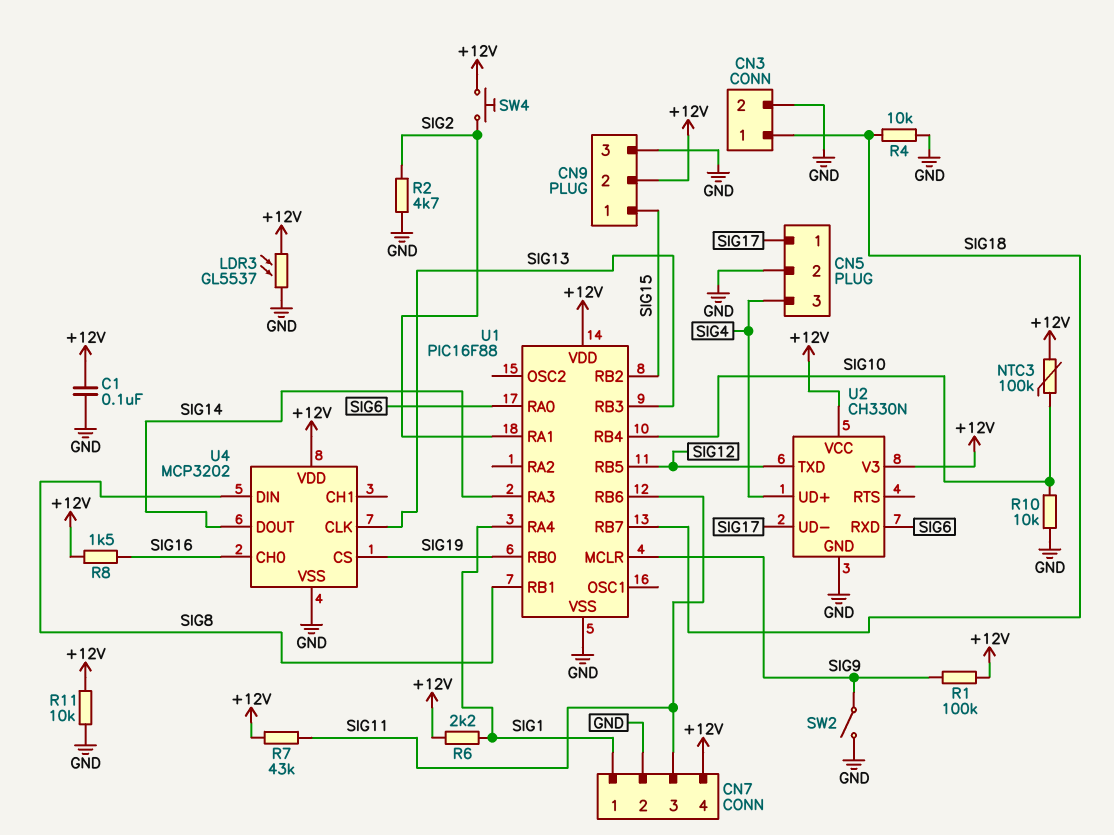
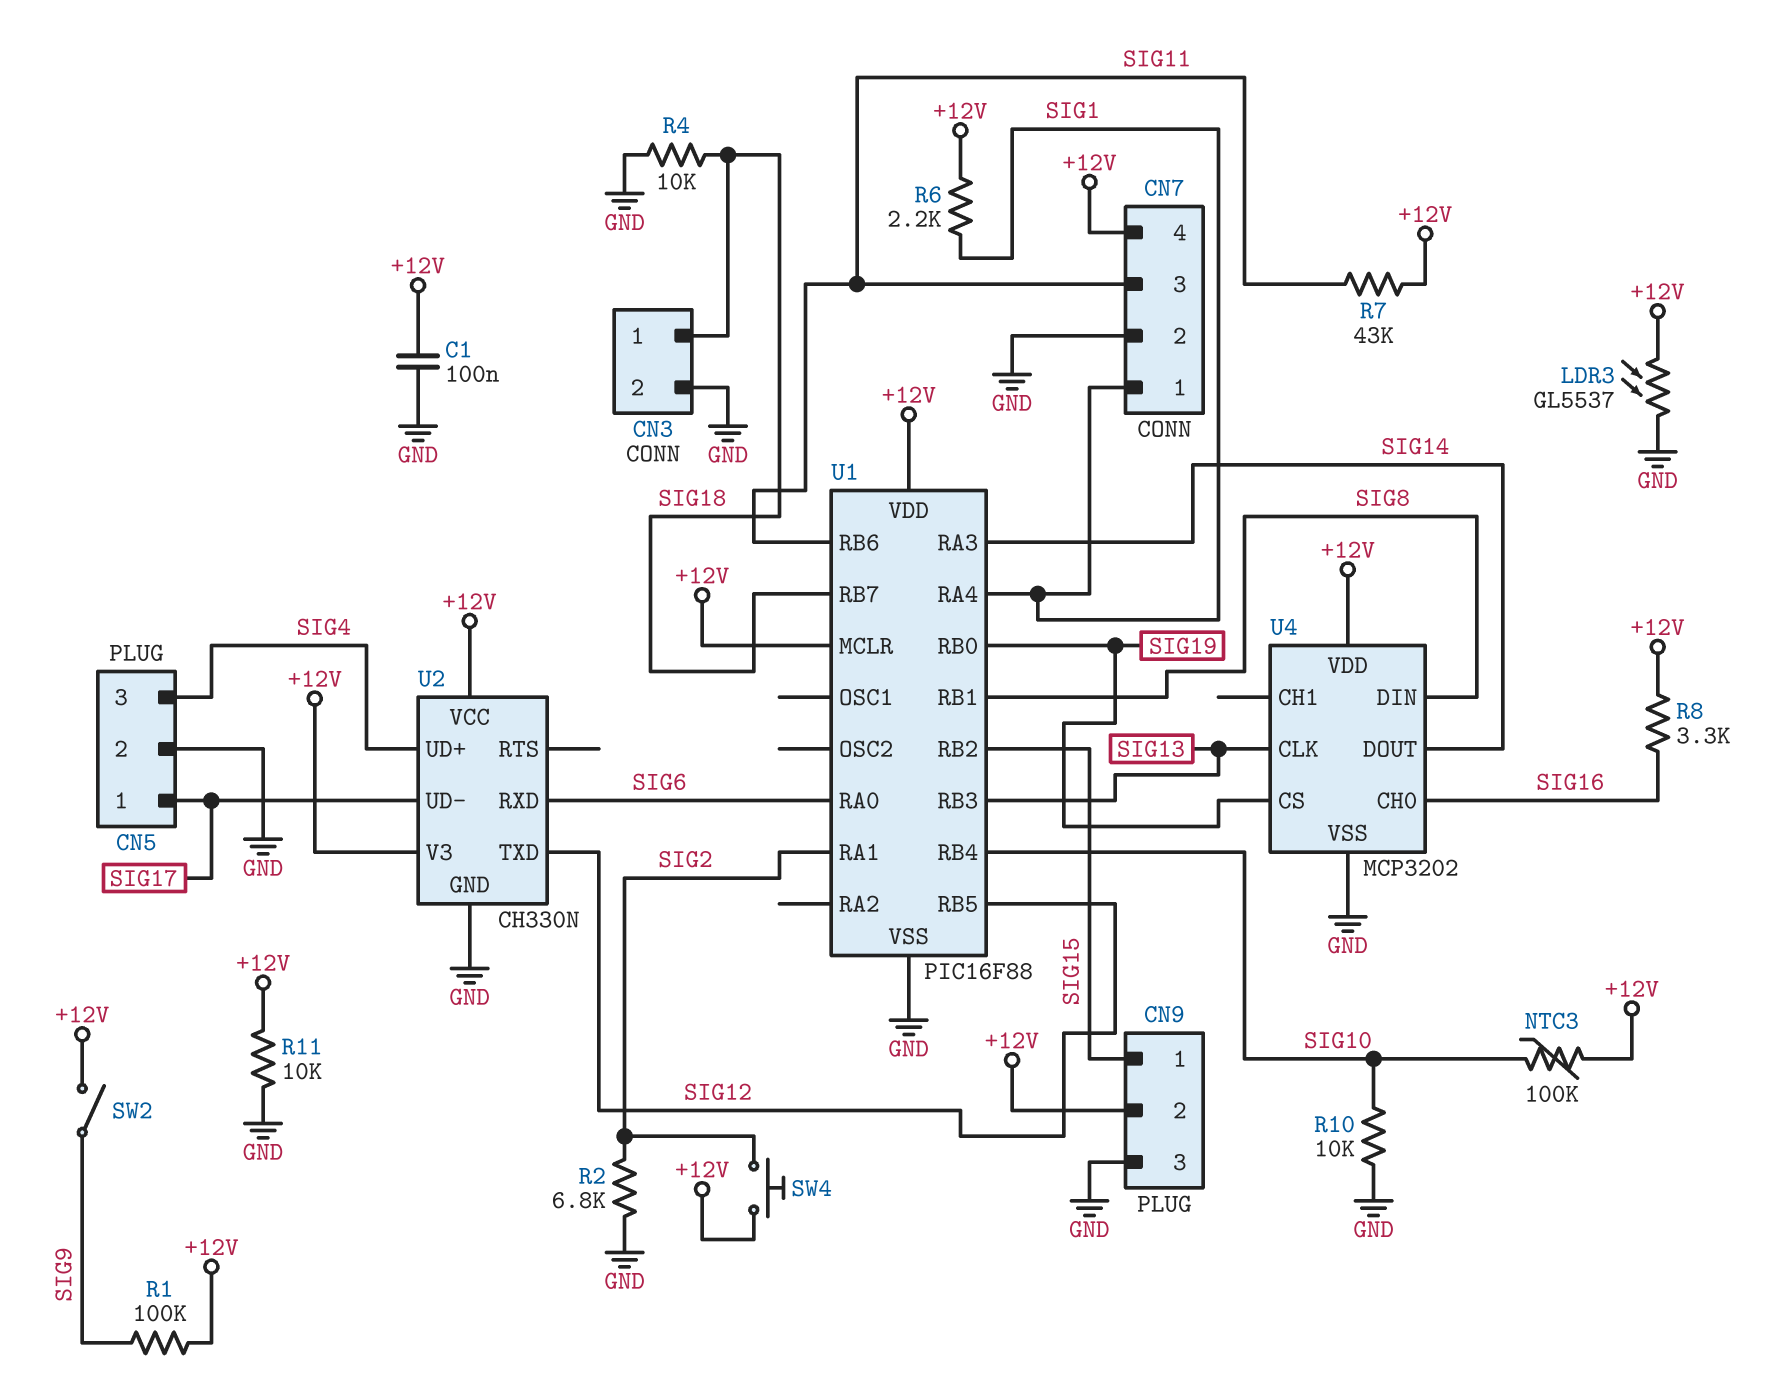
R2: 4.7k (GND, SIG2) -> 6.8k (GND, SIG2)
R8: 1.5k (+12V, SIG16) -> 3.3k (+12V, SIG16)
SW2: switch (GND, SIG9) -> switch (+12V, SIG9)
U1 pin MCLR: SIG9 -> +12V

